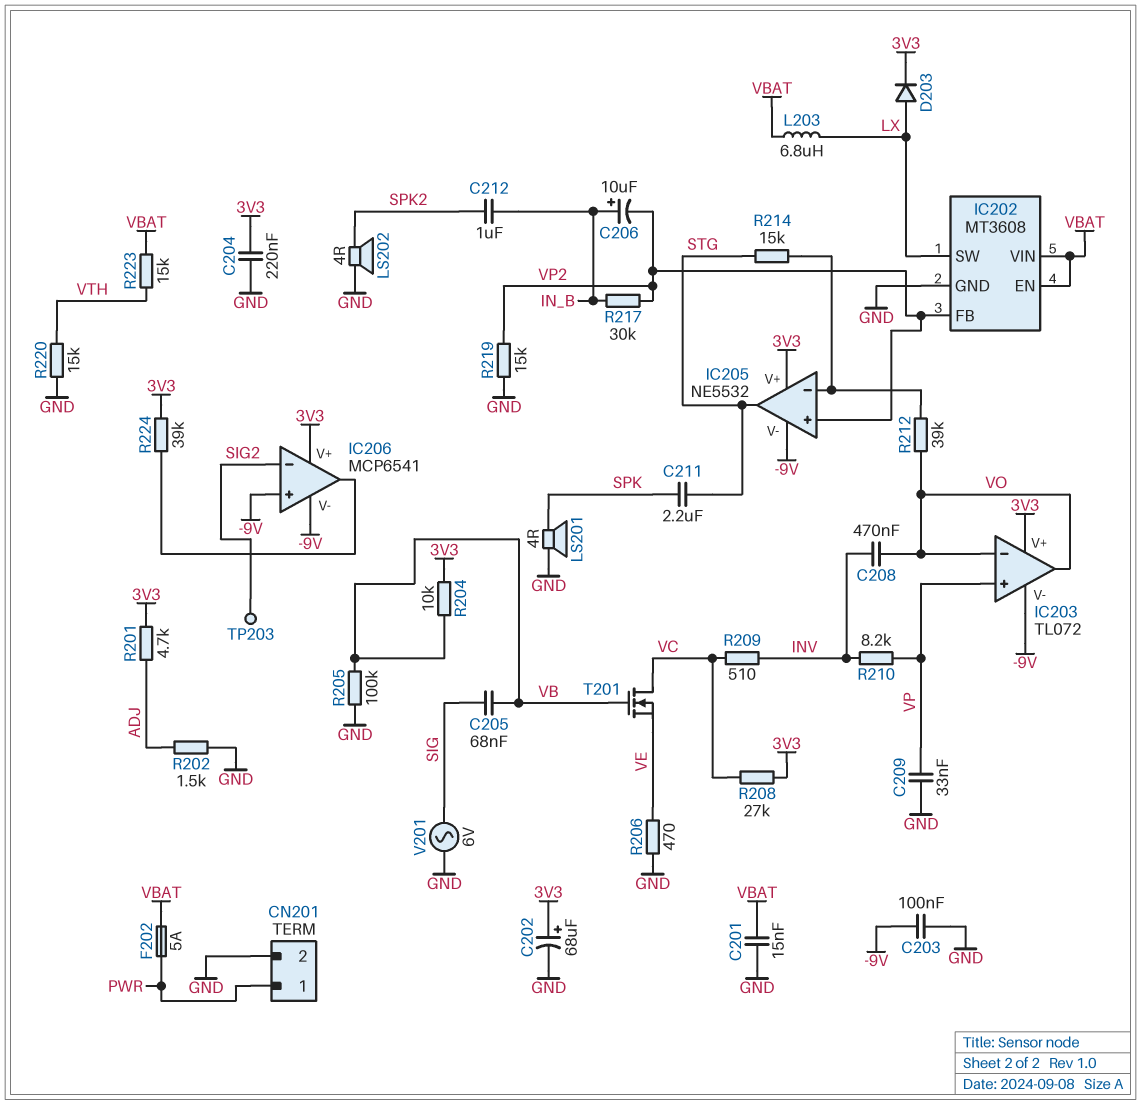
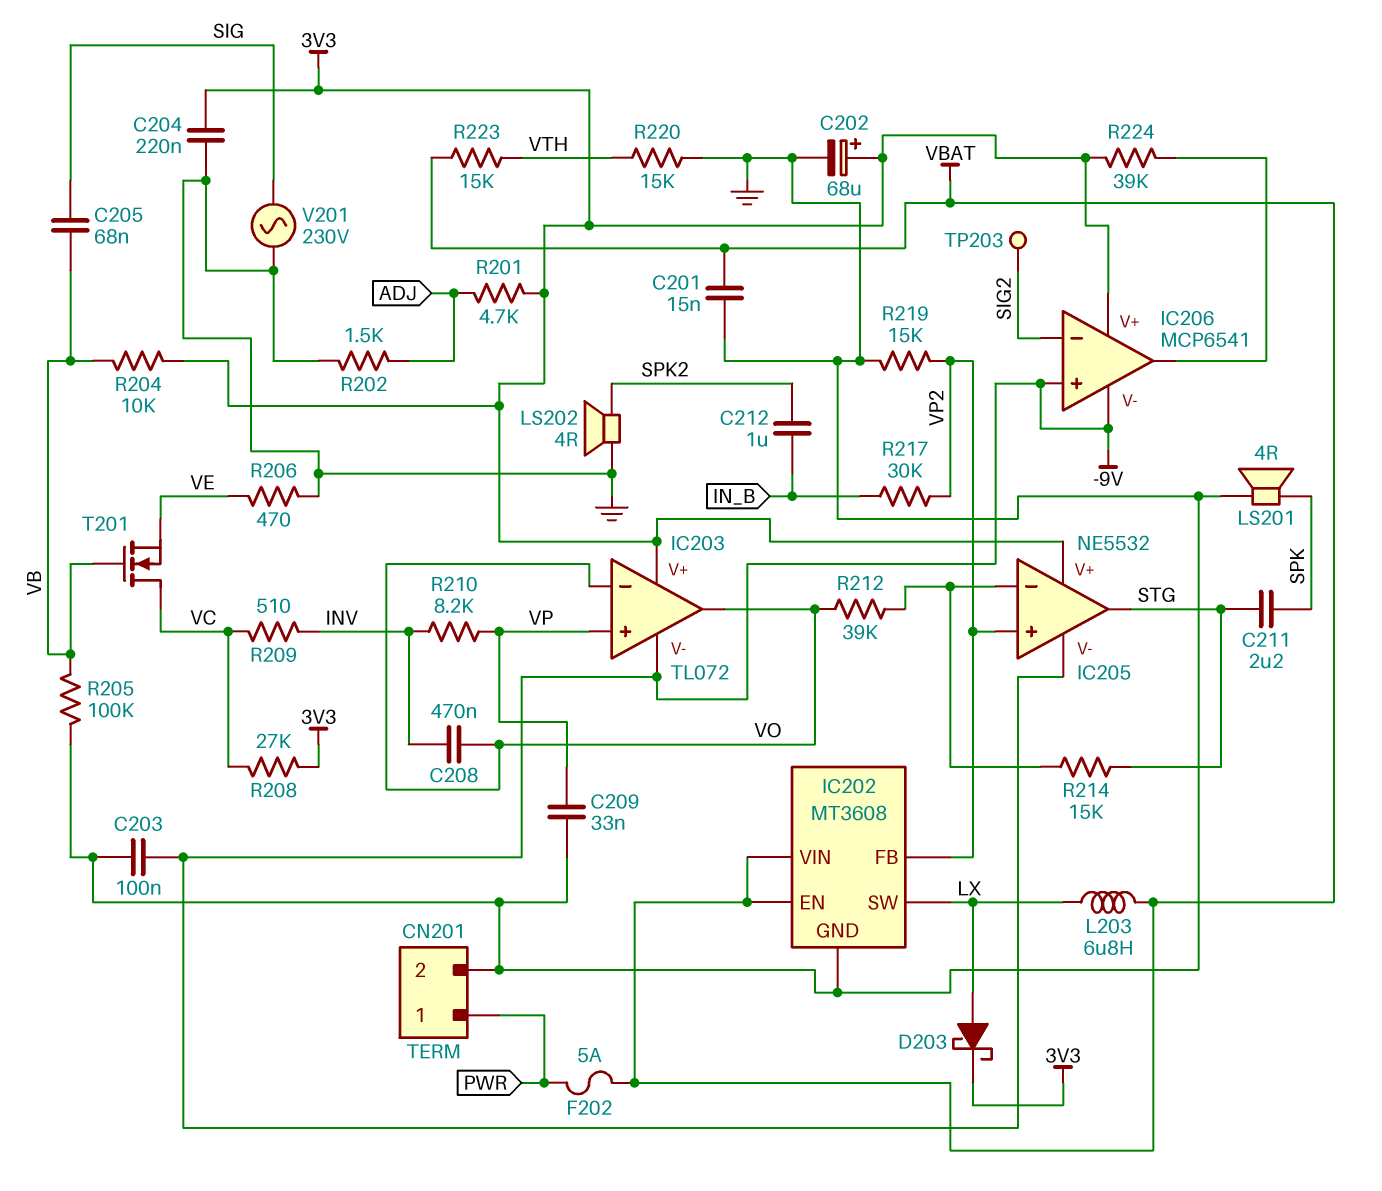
C206: 10uF (plus IN_B, minus VP2) -> none
D203: diode (A LX, K 3V3) -> schottky (A LX, K 3V3)
V201: AC 6V (GND, SIG) -> AC 230V (GND, SIG)

